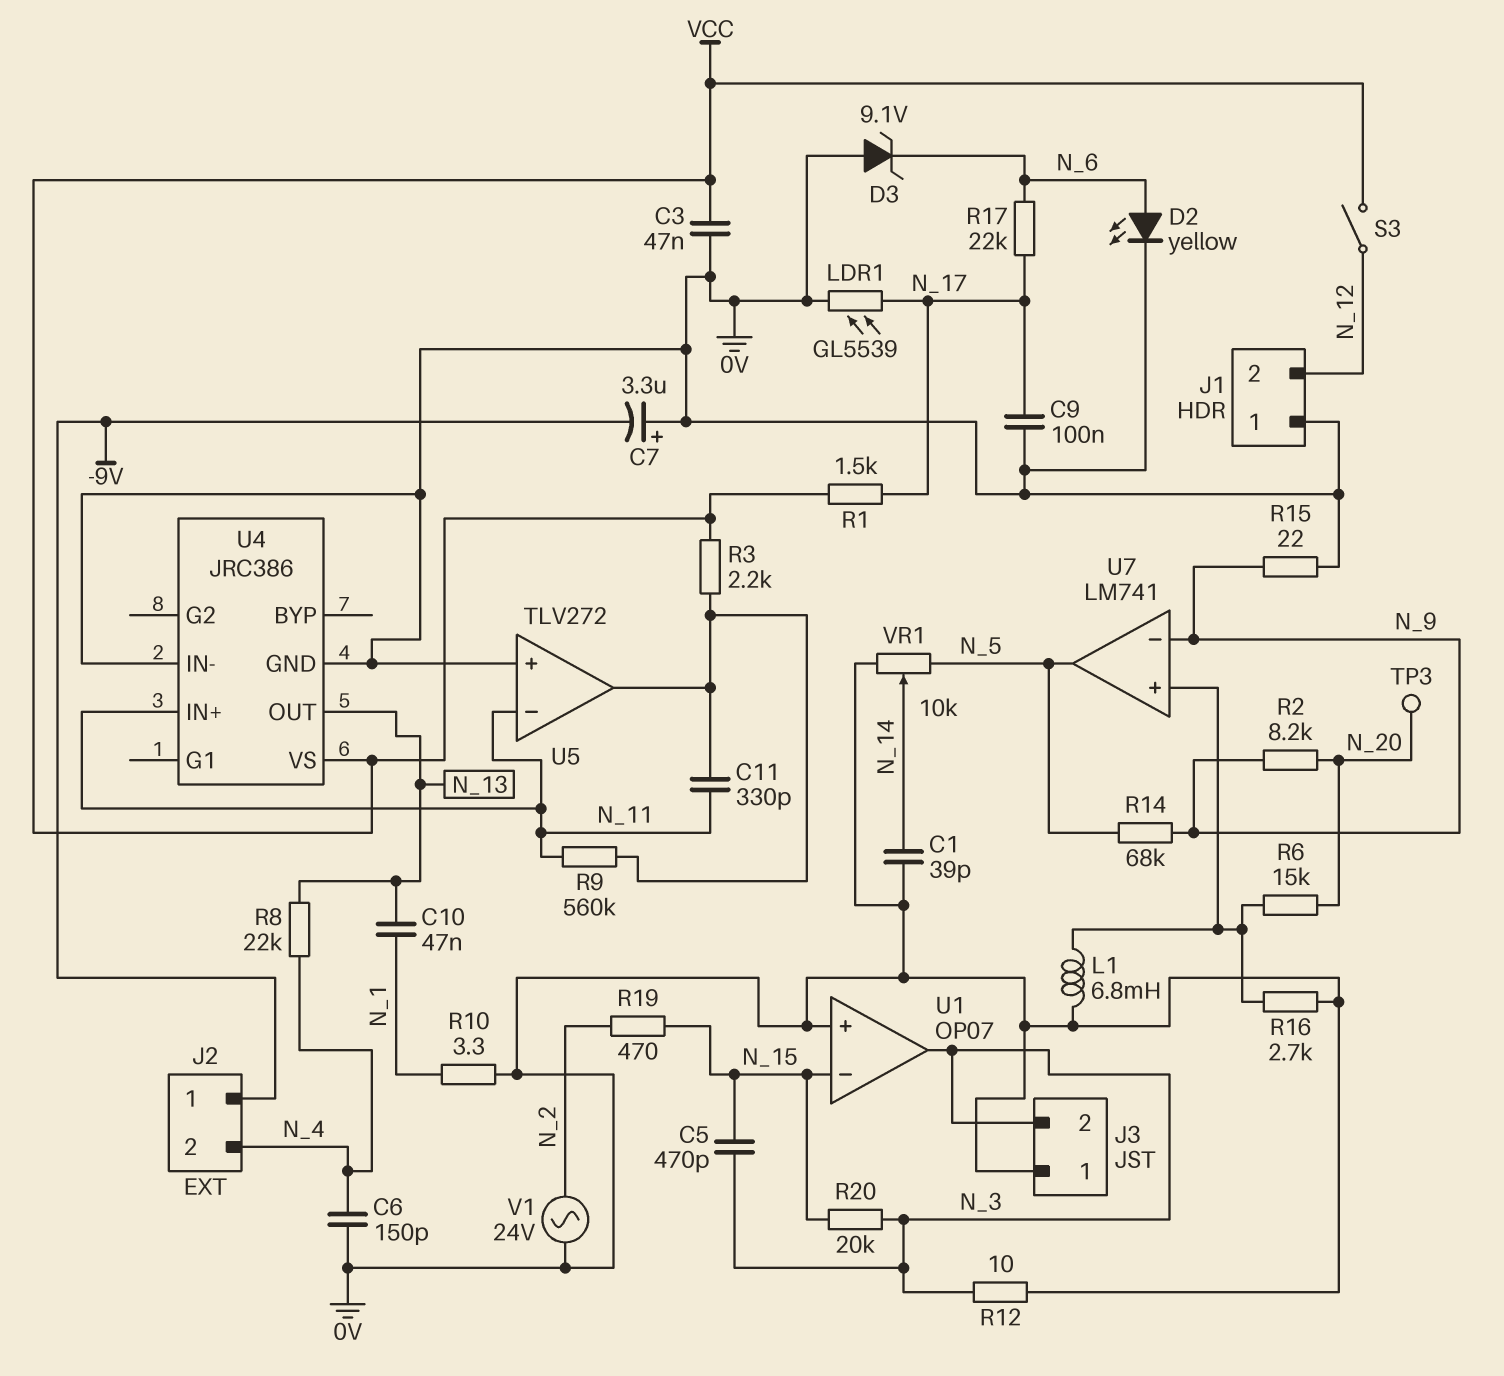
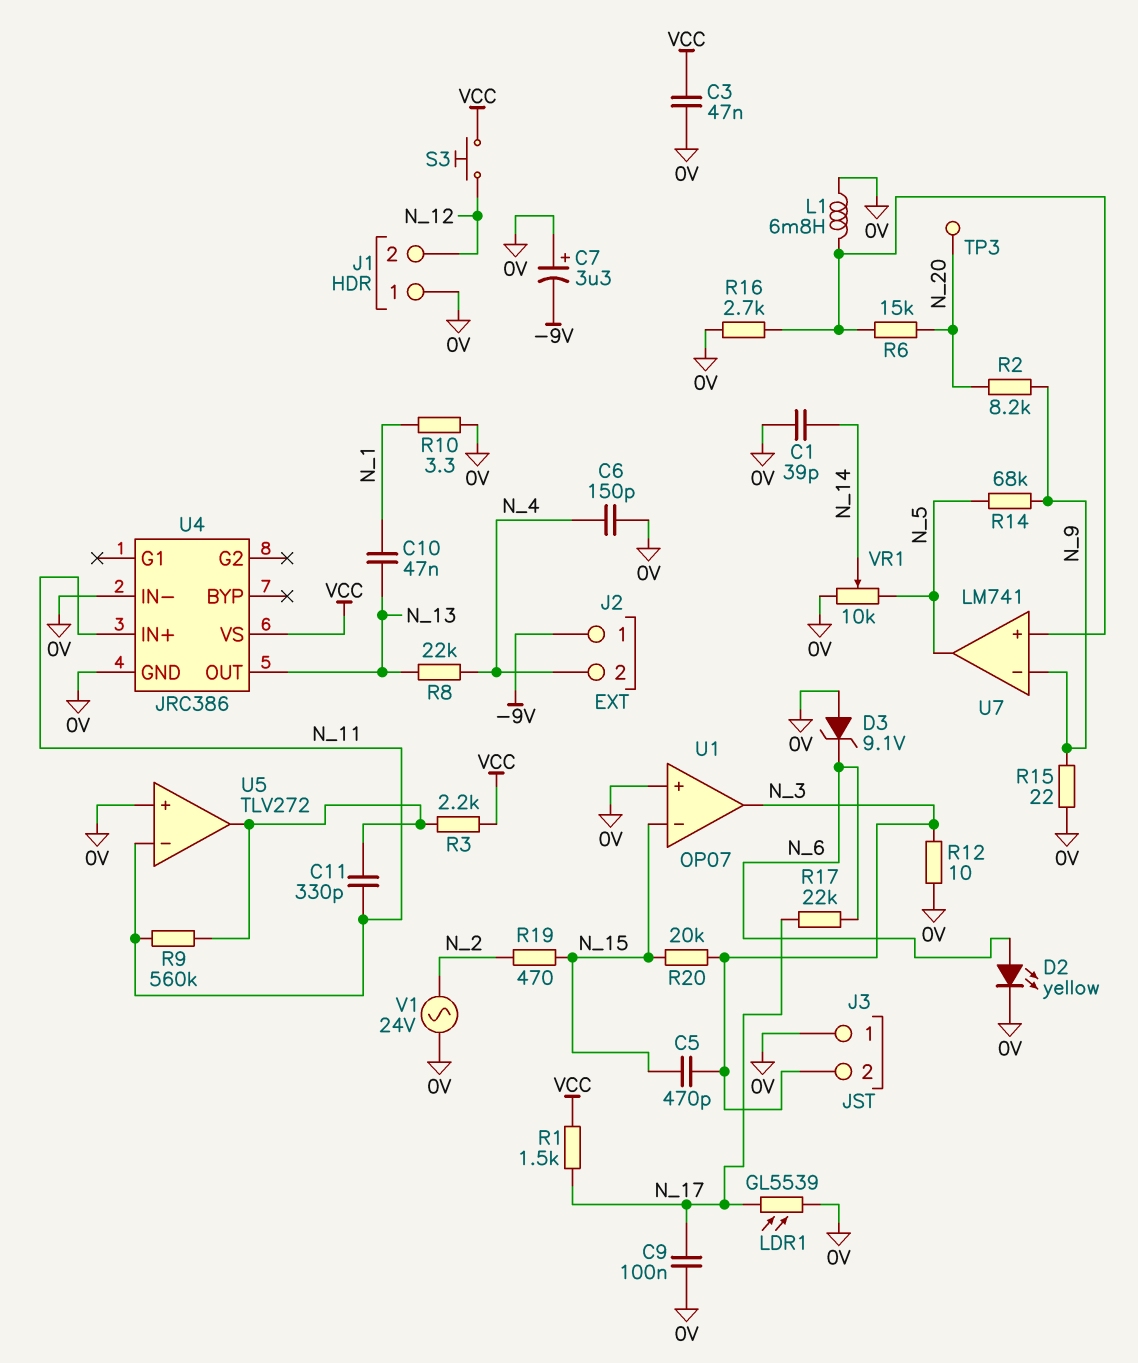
S3: switch (N_12, VCC) -> button (N_12, VCC)

